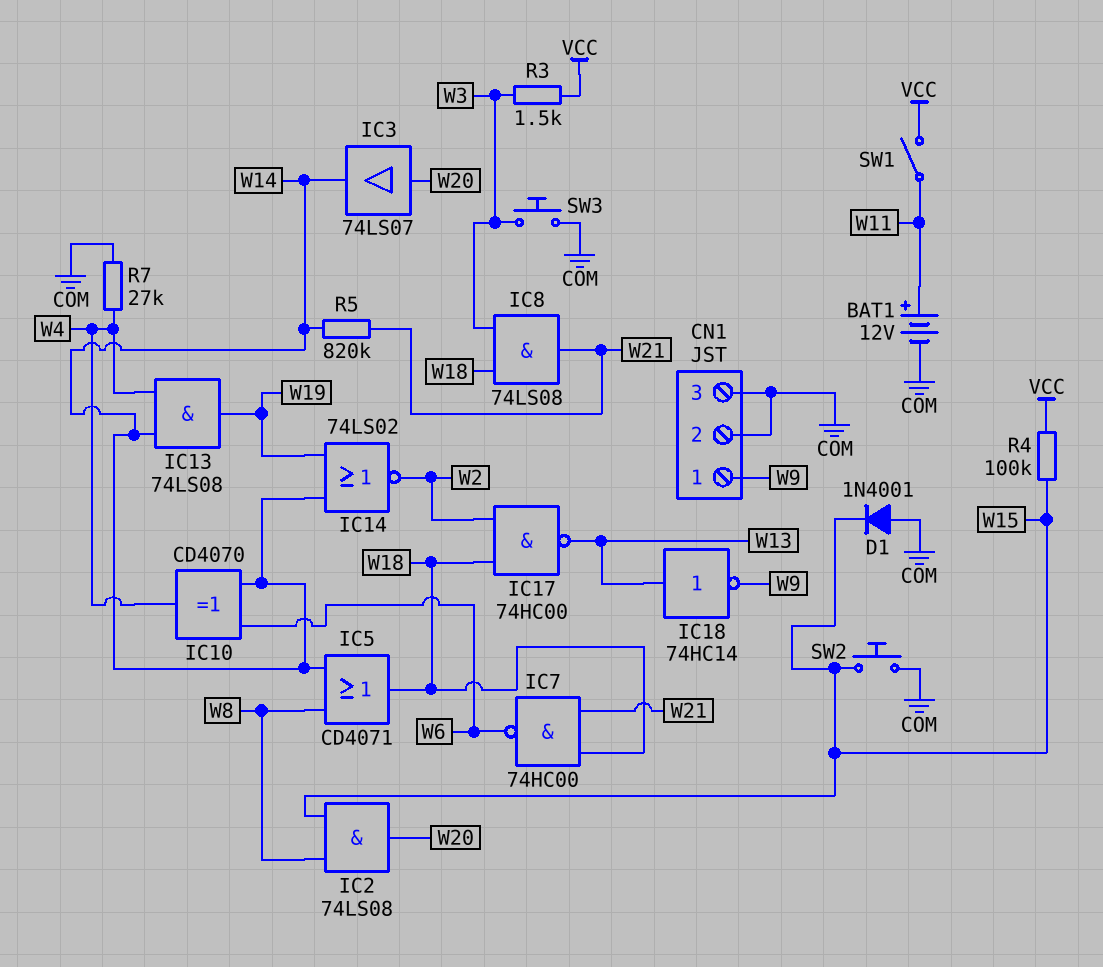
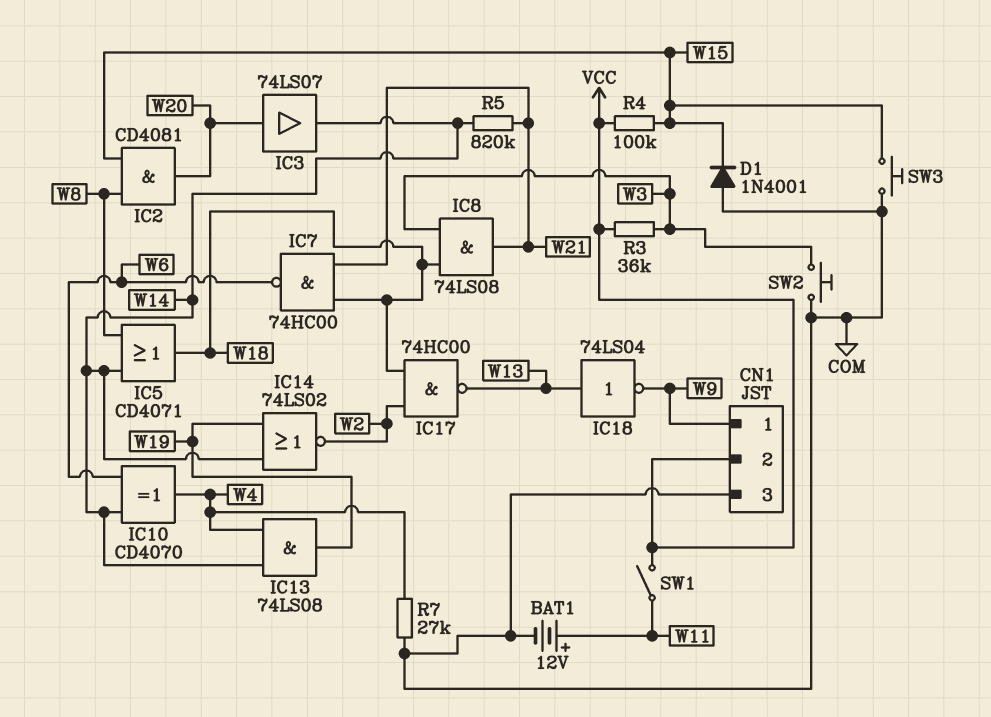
CN1 pin 2: COM -> VCC
IC2: AND 74LS08 (in W8, in W15, out W20) -> AND CD4081 (in W8, in W15, out W20)
IC18: NOT 74HC14 (in W13, out W9) -> NOT 74LS04 (in W13, out W9)
R3: 1.5k (VCC, W3) -> 36k (VCC, W3)
SW2: button (COM, W15) -> button (COM, W3)
SW3: button (COM, W3) -> button (COM, W15)

